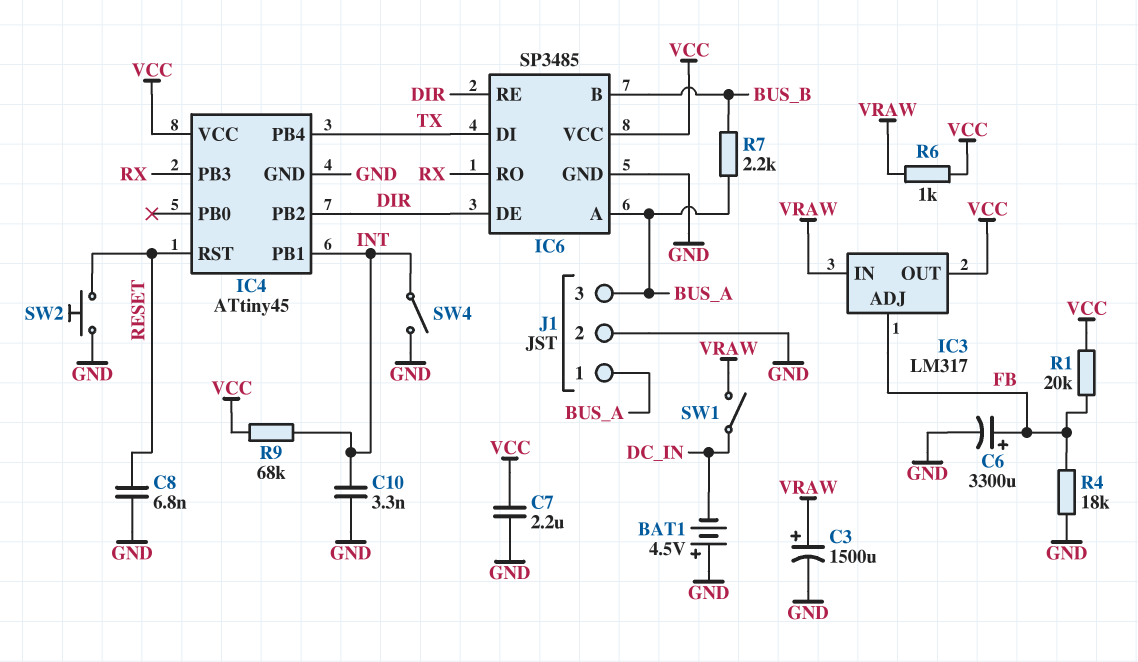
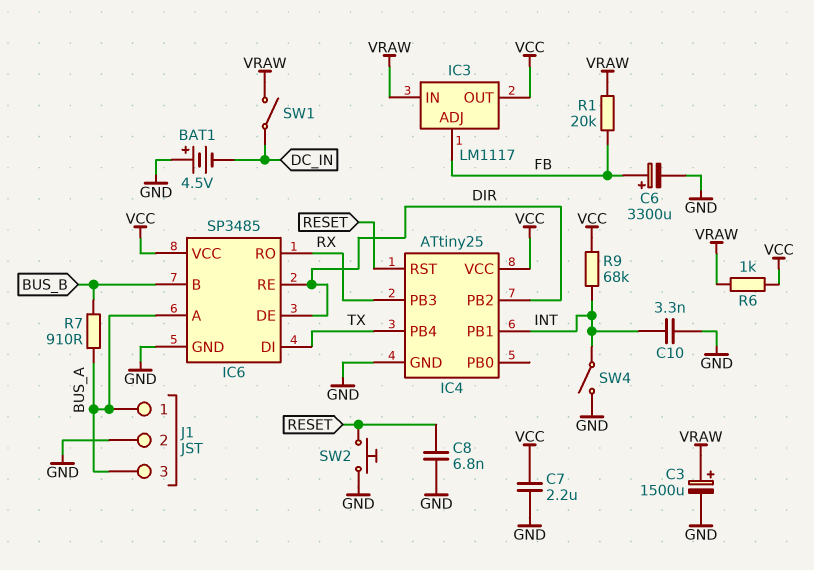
IC3: LM317 -> LM1117
IC4: ATtiny45 -> ATtiny25
R1: 20k (FB, VCC) -> 20k (FB, VRAW)
R4: 18k (FB, GND) -> none
R7: 2.2k (BUS_A, BUS_B) -> 910 (BUS_A, BUS_B)

